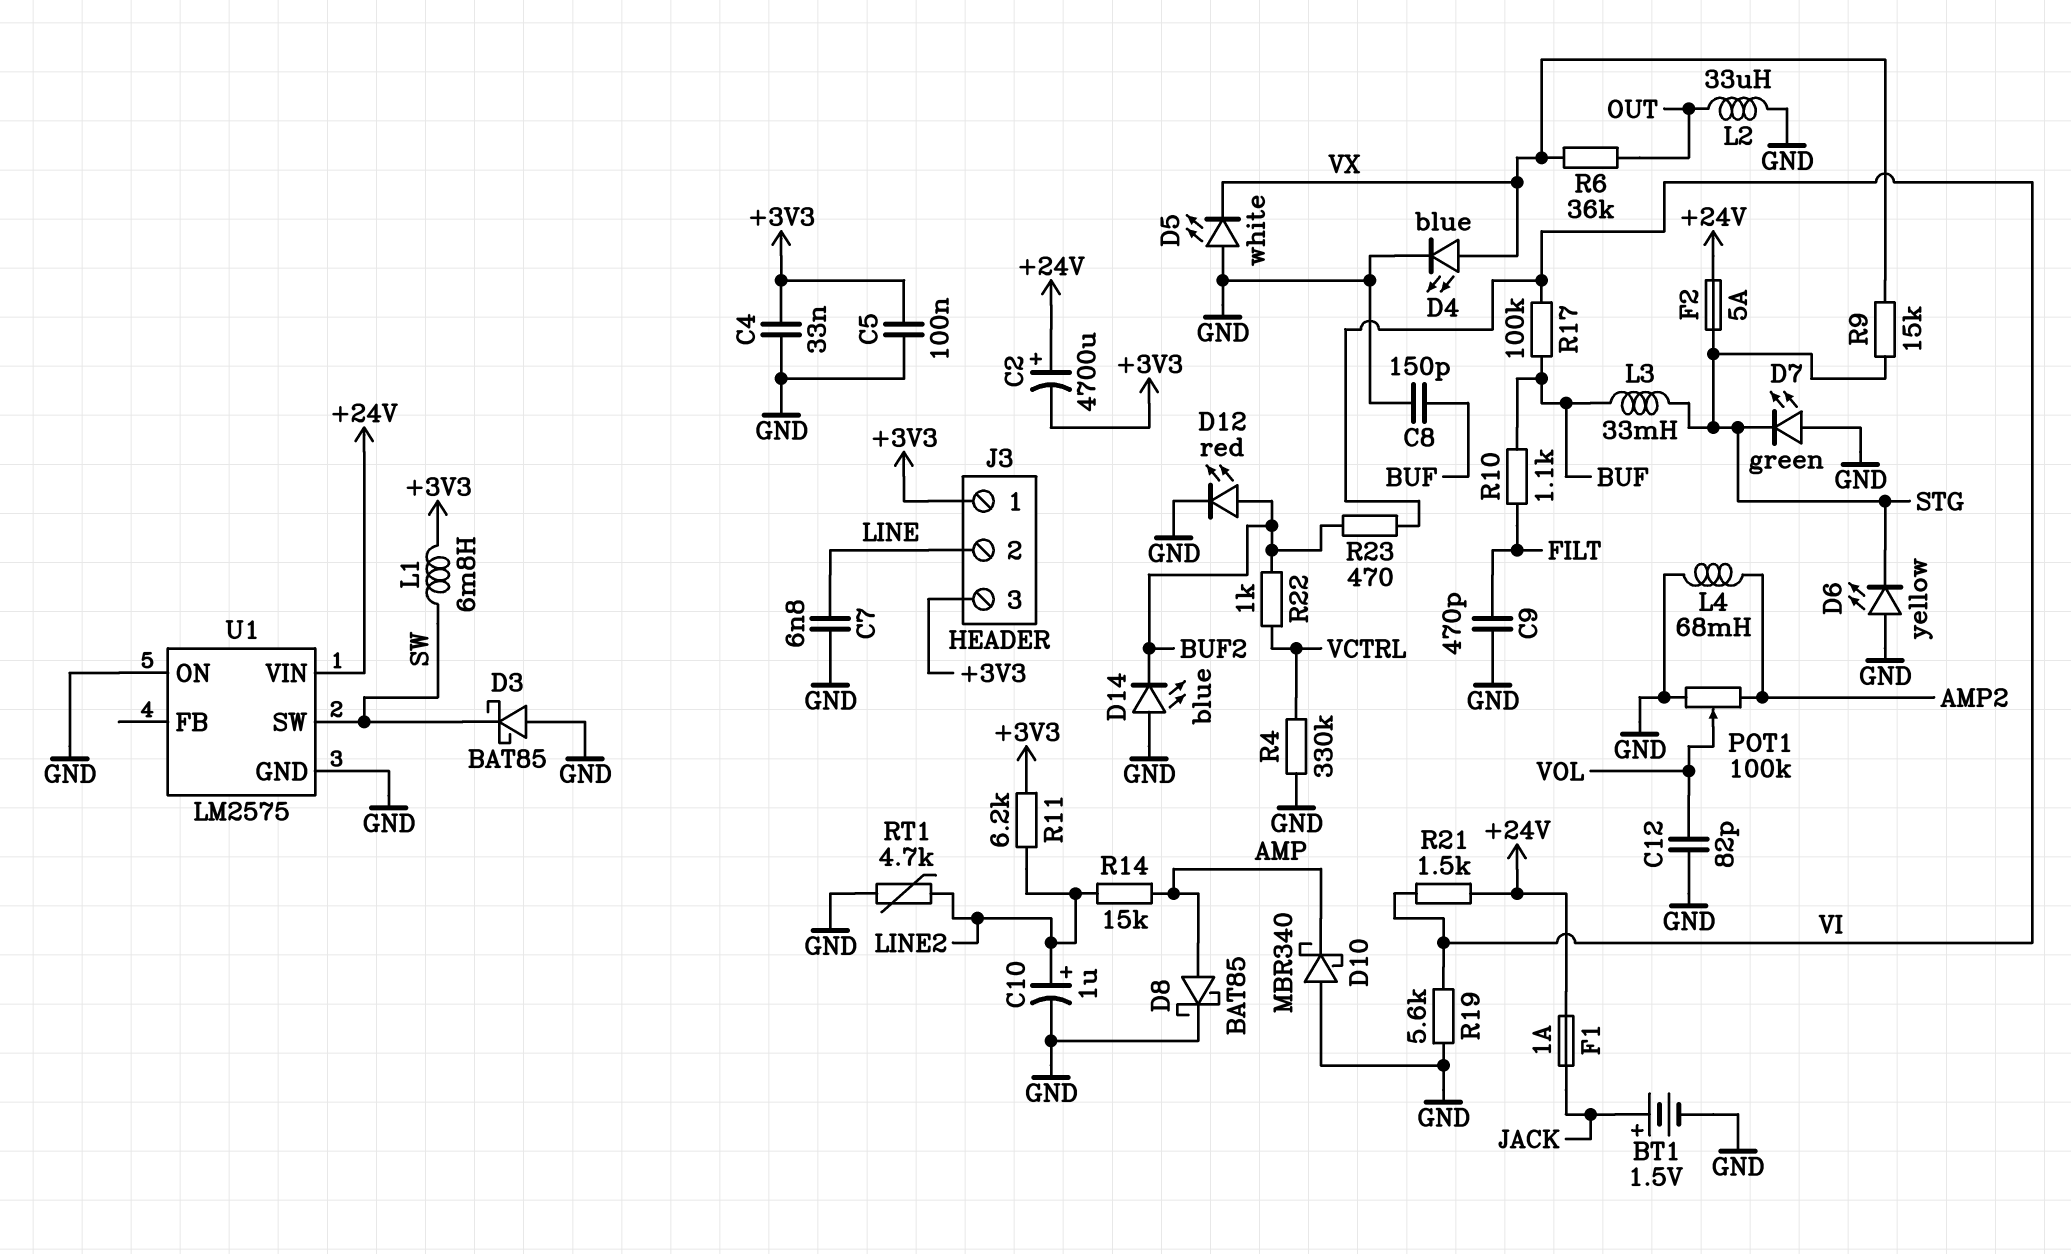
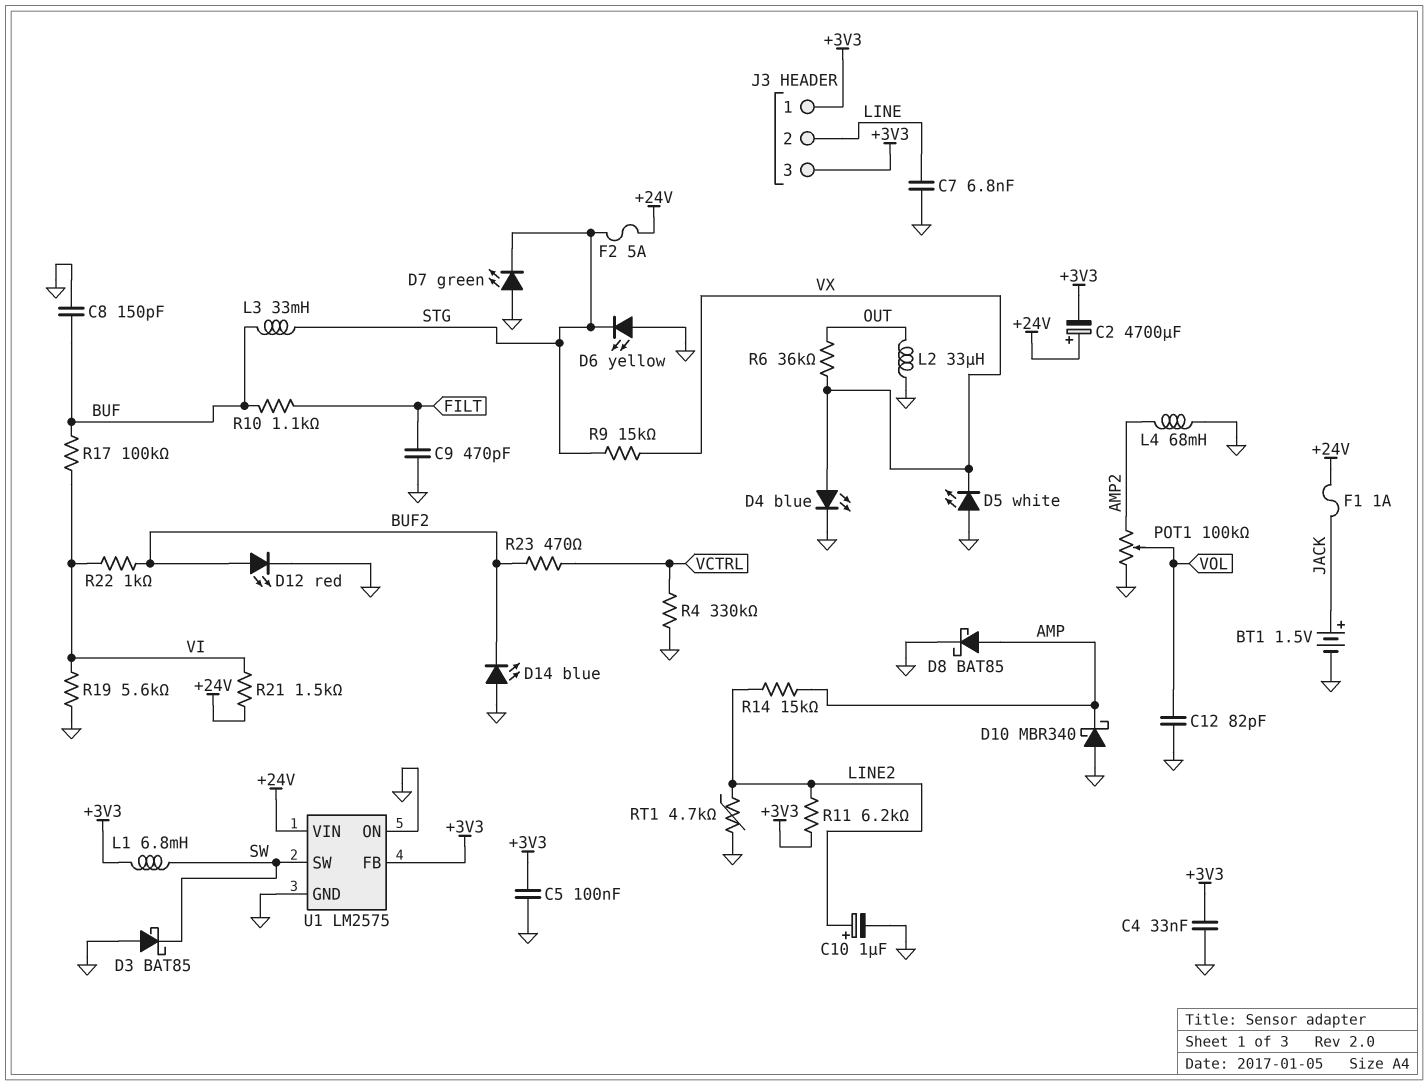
R22: 1k (BUF2, VCTRL) -> 1k (BUF2, VI)
R23: 470 (BUF2, VI) -> 470 (BUF2, VCTRL)
U1 pin FB: none -> +3V3

